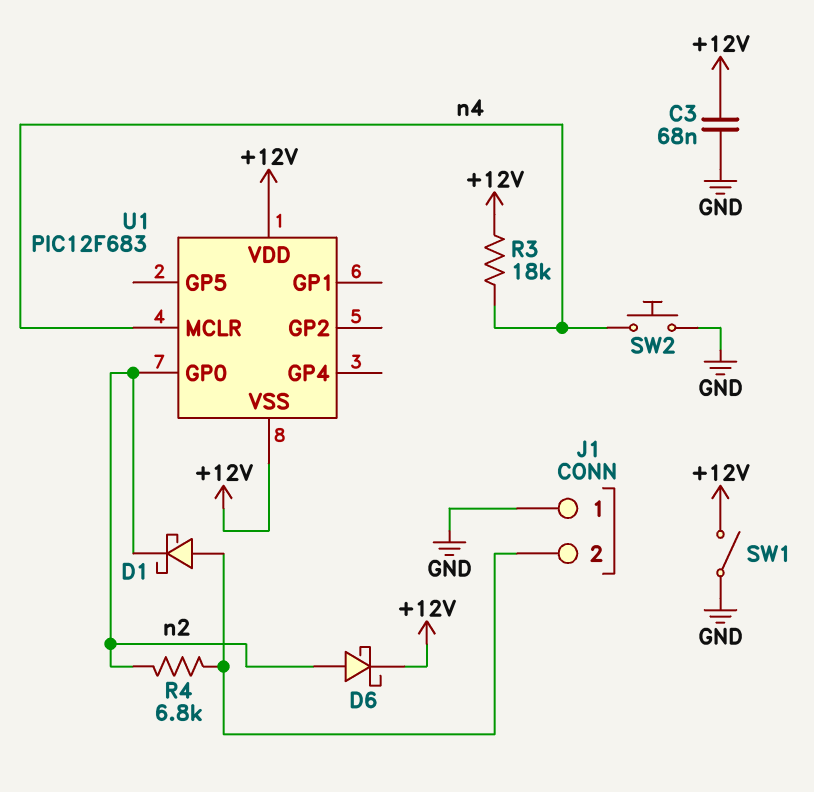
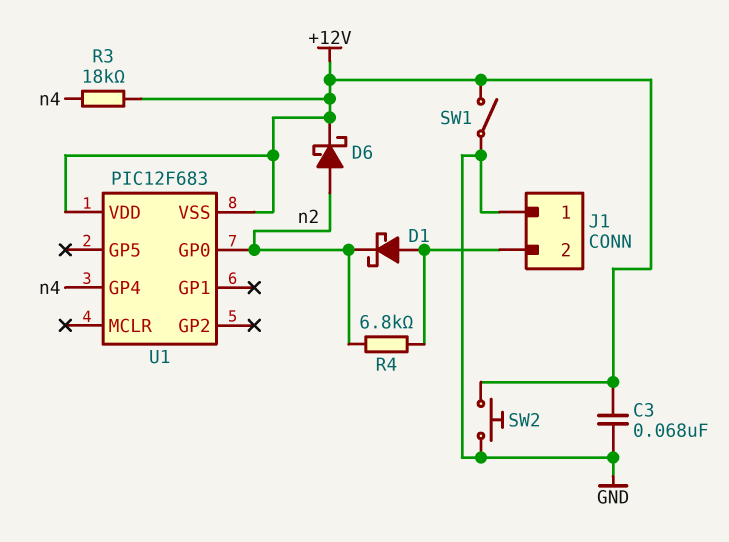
SW2: button (GND, n4) -> button (+12V, GND)
U1 pin GP4: none -> n4
U1 pin MCLR: n4 -> none

